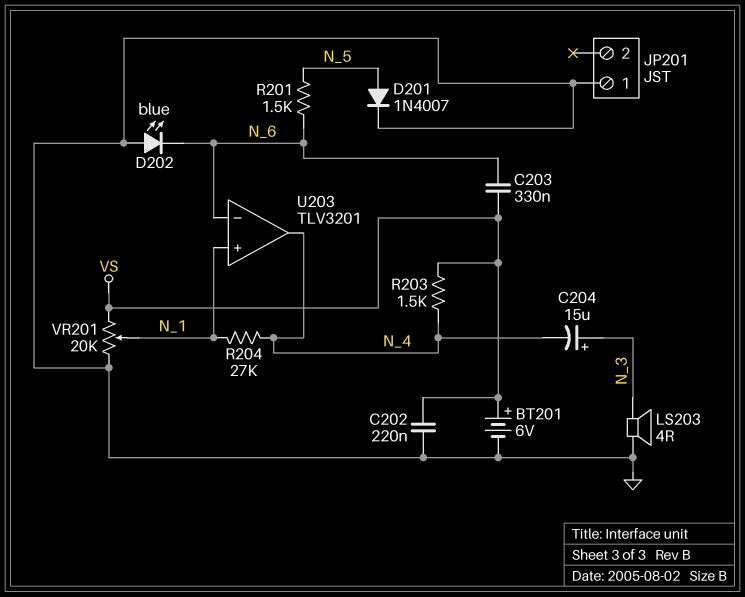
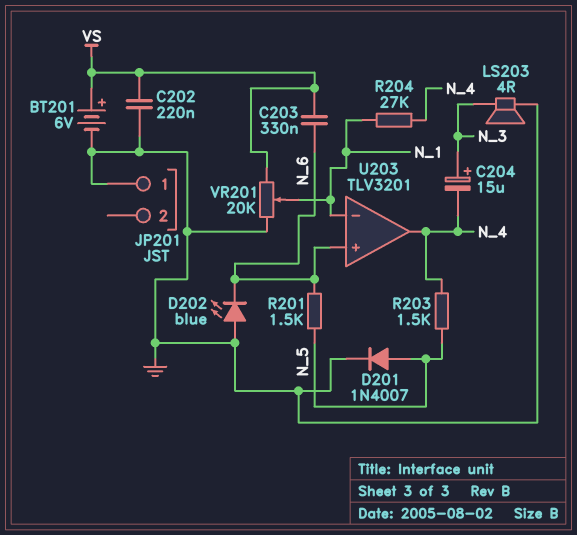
R203: 1.5k (N_4, VS) -> 1.5k (N_4, N_5)
U203 pin in+: N_1 -> N_6
U203 pin in-: N_6 -> N_1

